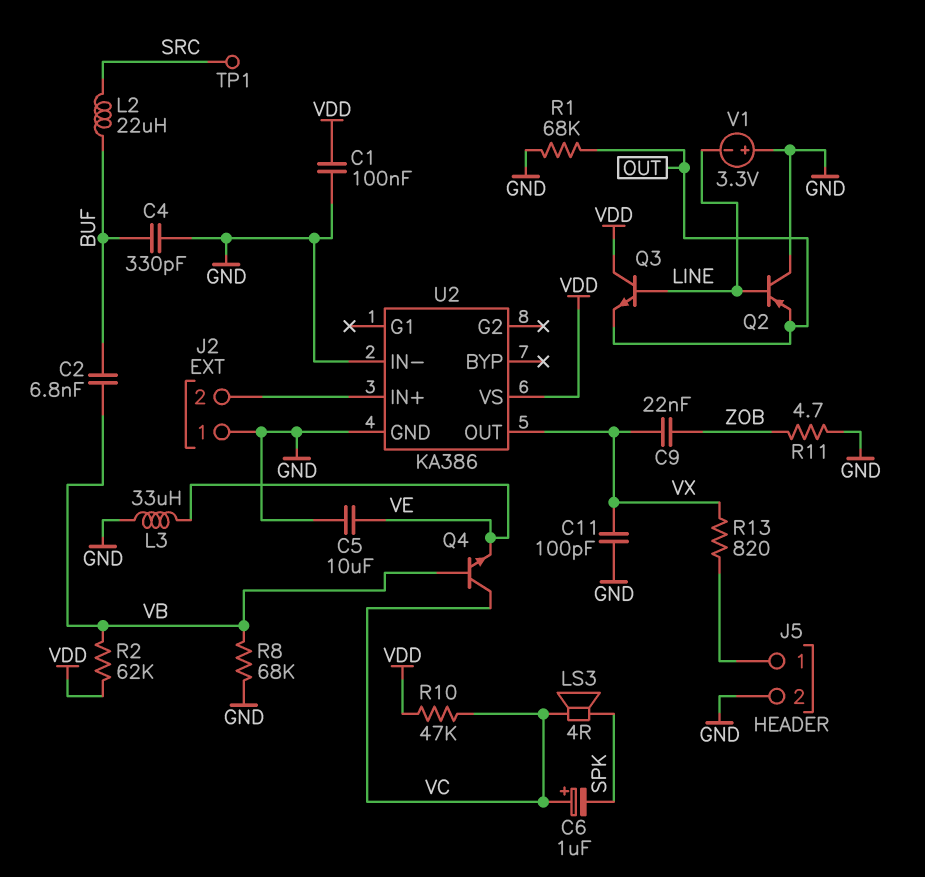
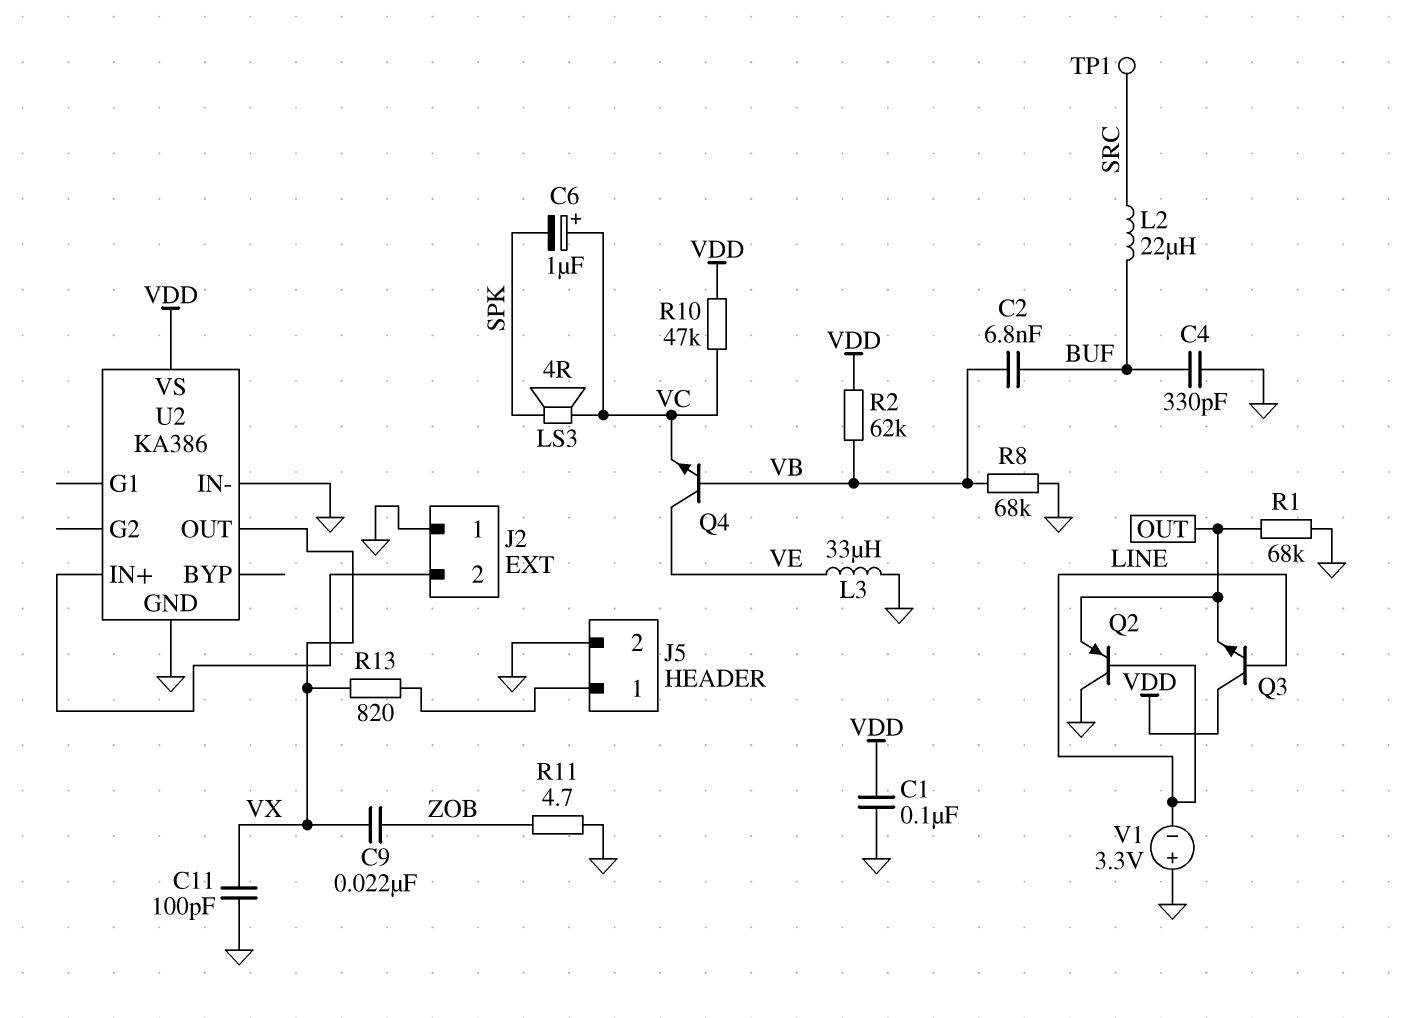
C5: 10uF (GND, VE) -> none
Q4: NPN (B VB, C VC, E VE) -> NPN (B VB, C VE, E VC)

